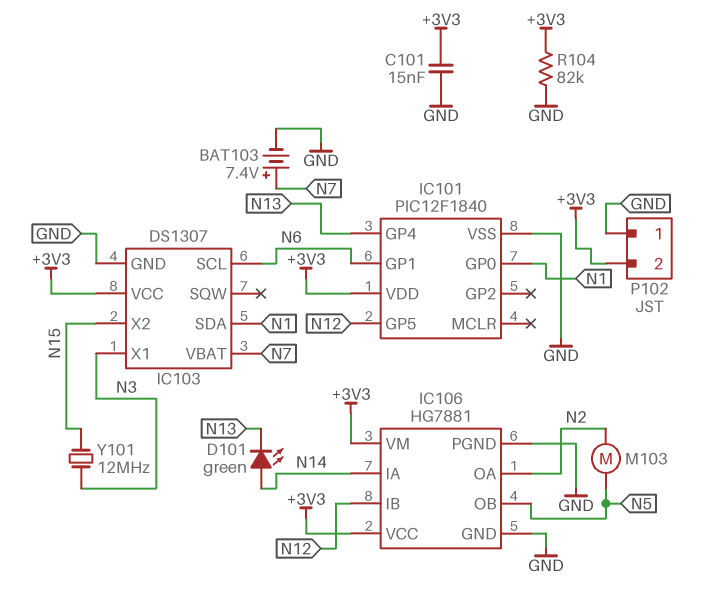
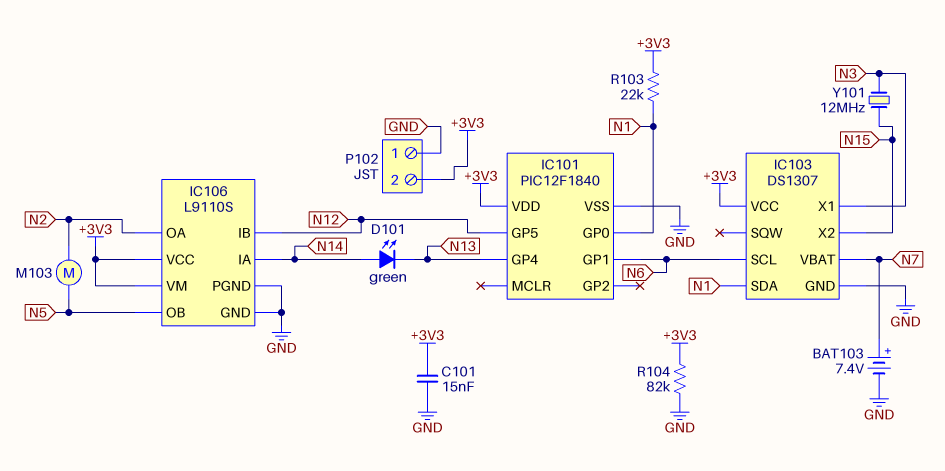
IC106: HG7881 -> L9110S
R103: none -> 22k (+3V3, N1)

